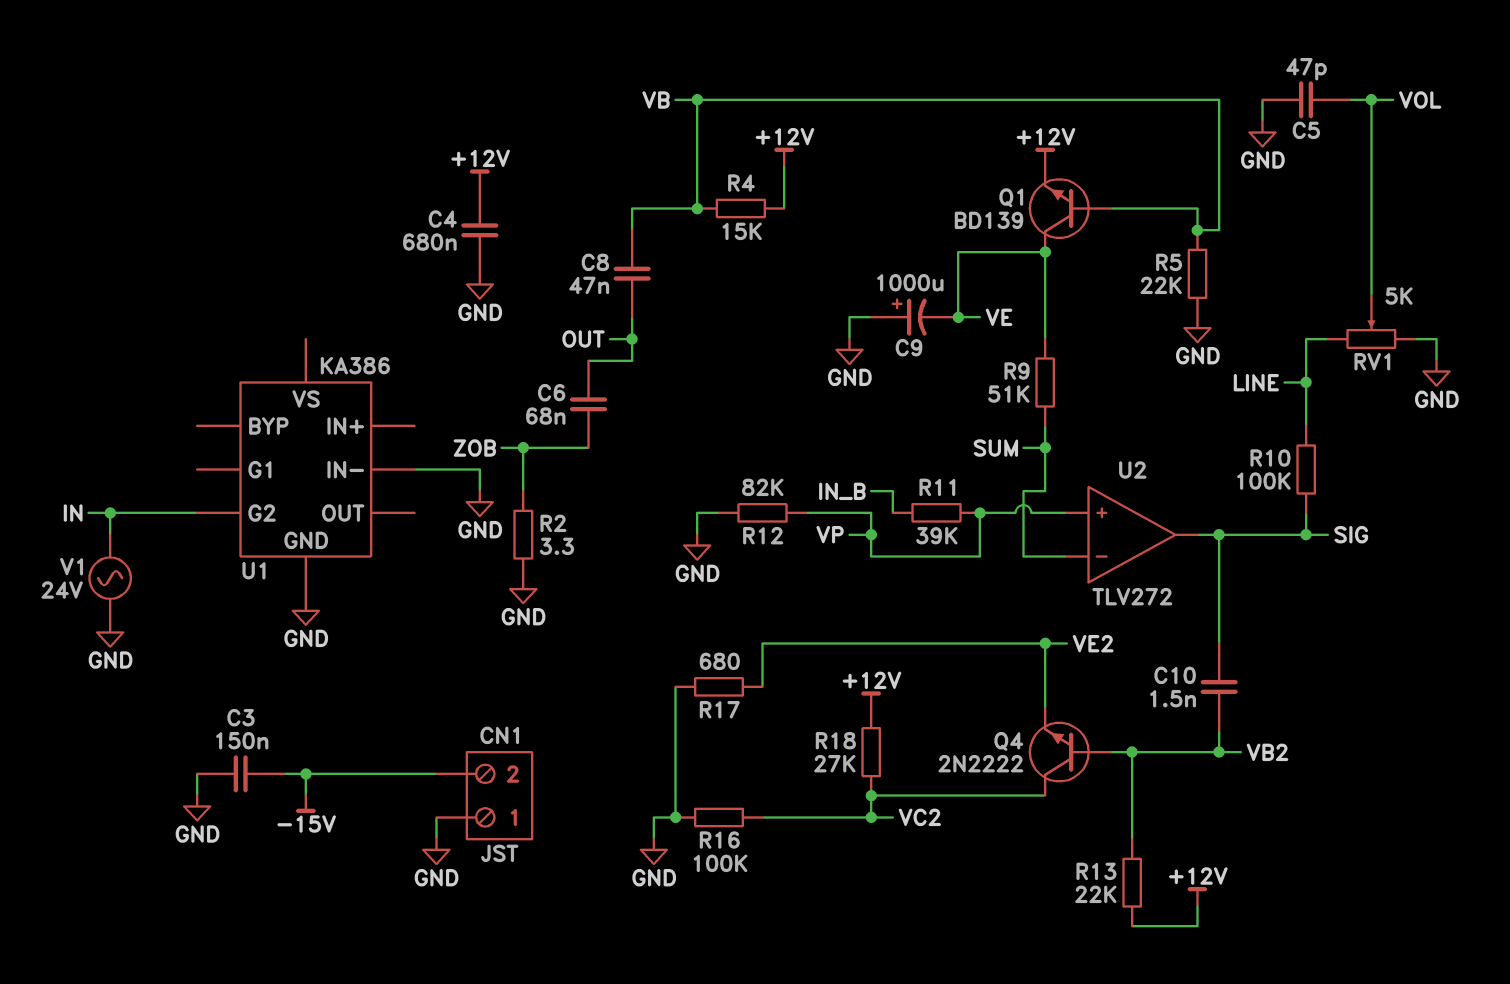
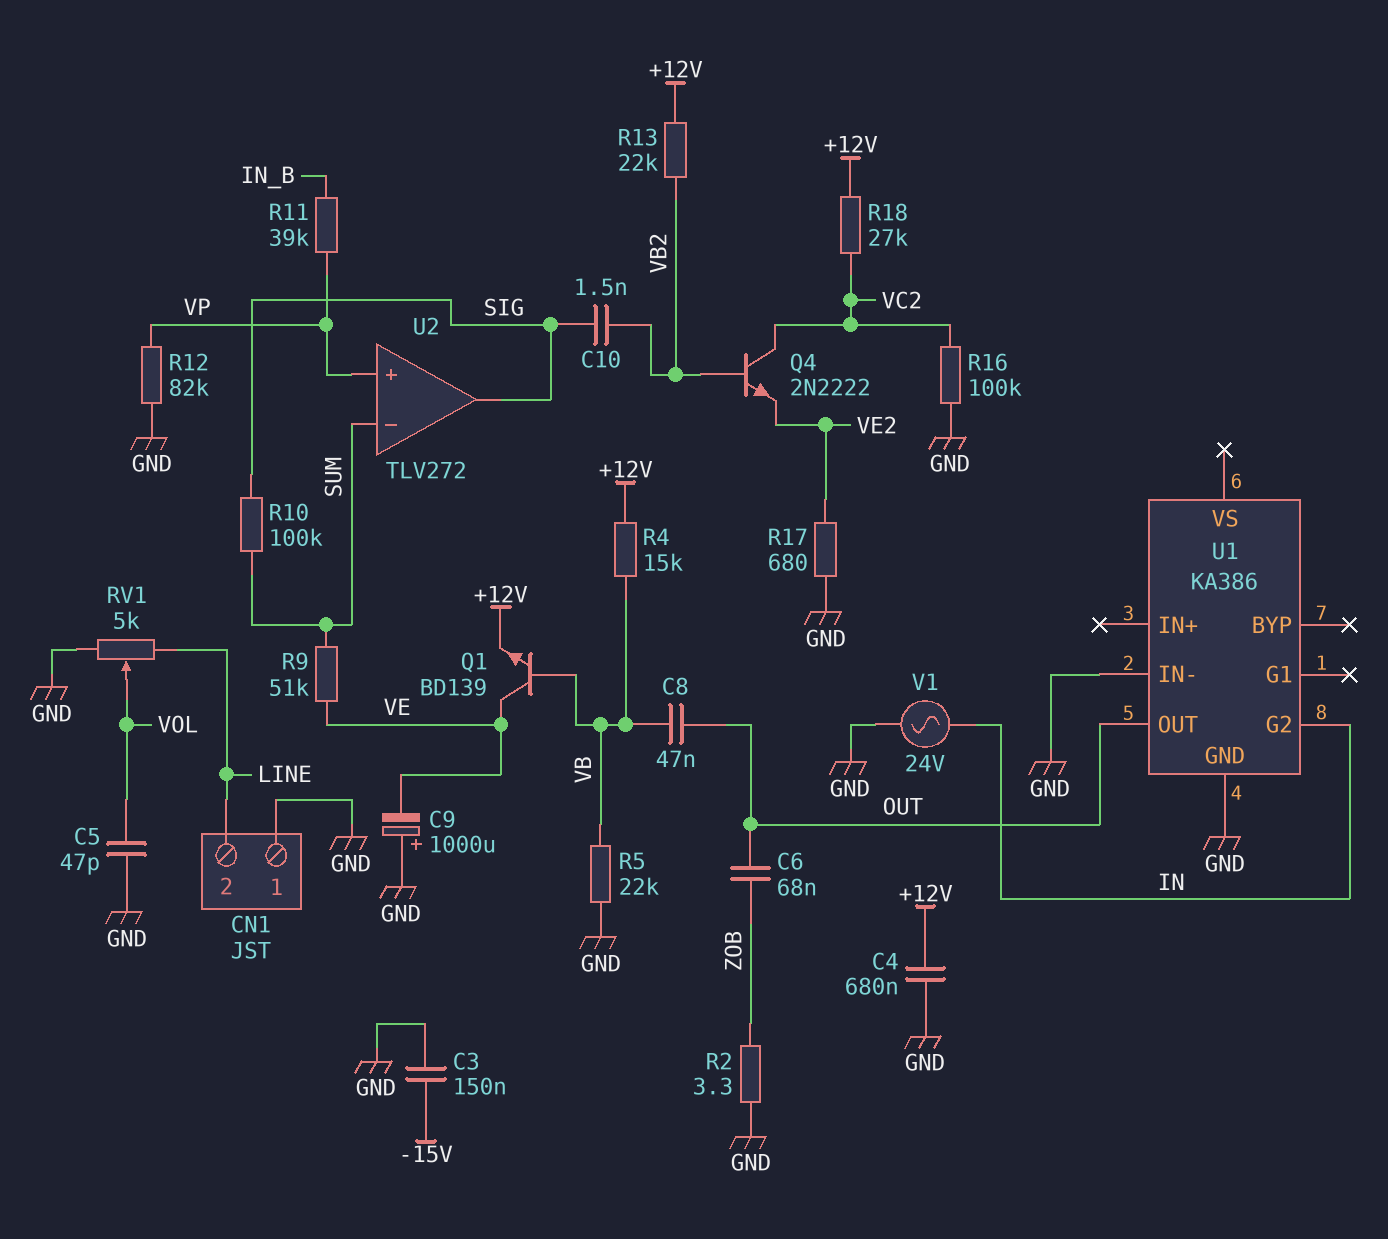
CN1 pin 2: -15V -> LINE
R10: 100k (LINE, SIG) -> 100k (SIG, SUM)
U1 pin OUT: none -> OUT

